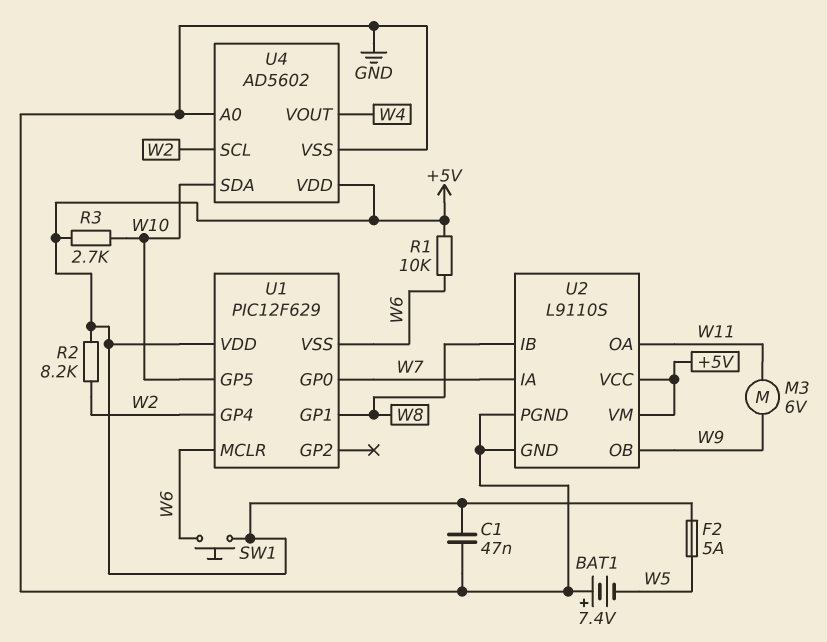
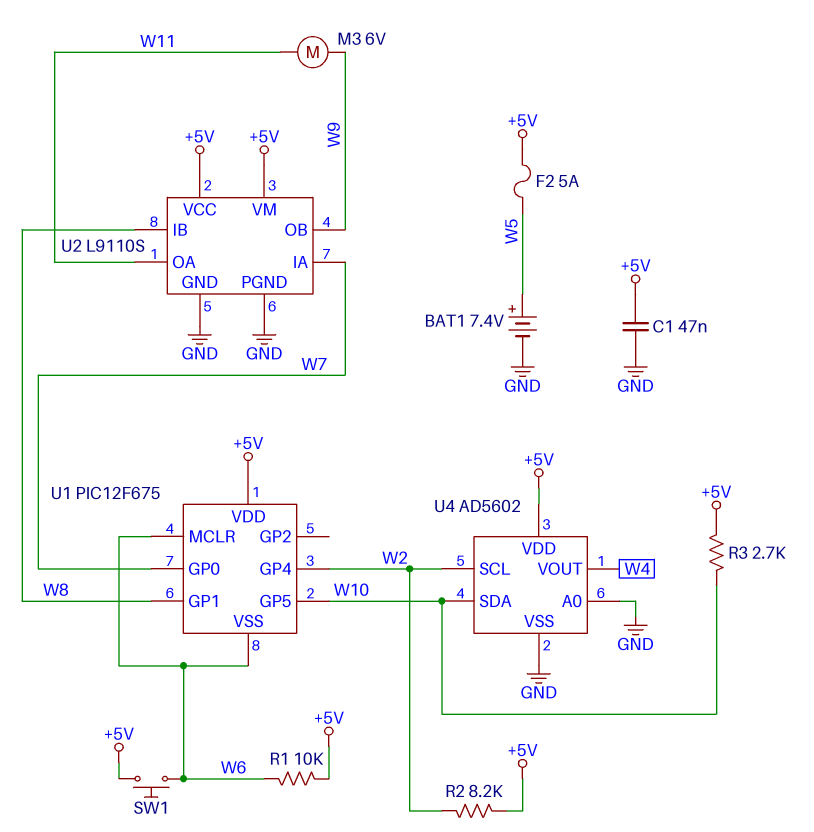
BAT1: 7.4V (plus GND, minus W5) -> 7.4V (plus W5, minus GND)
U1: PIC12F629 -> PIC12F675

